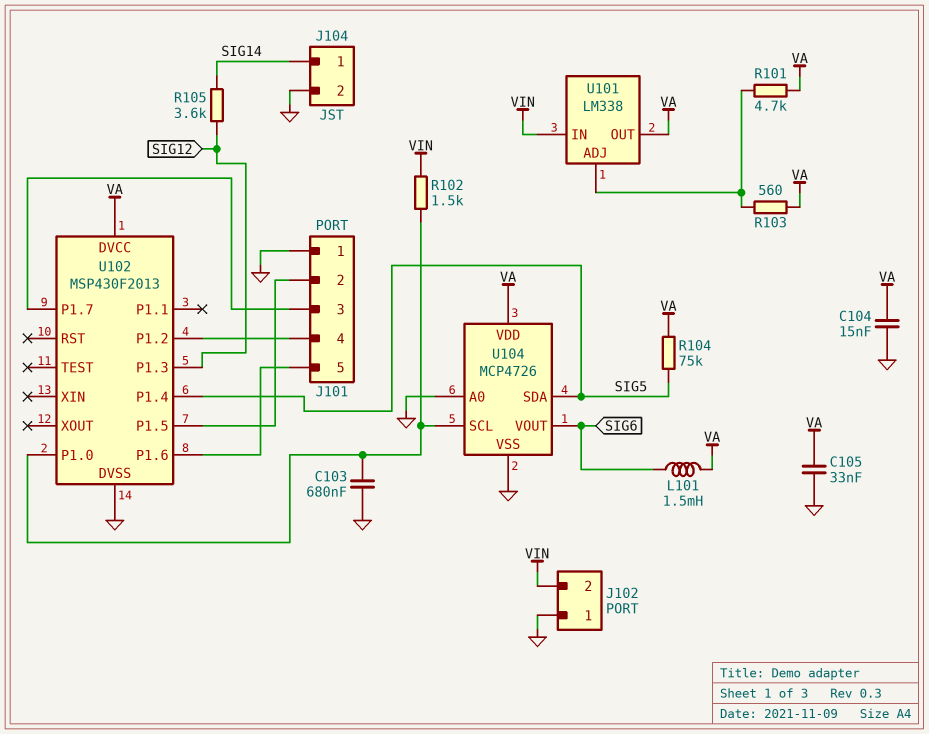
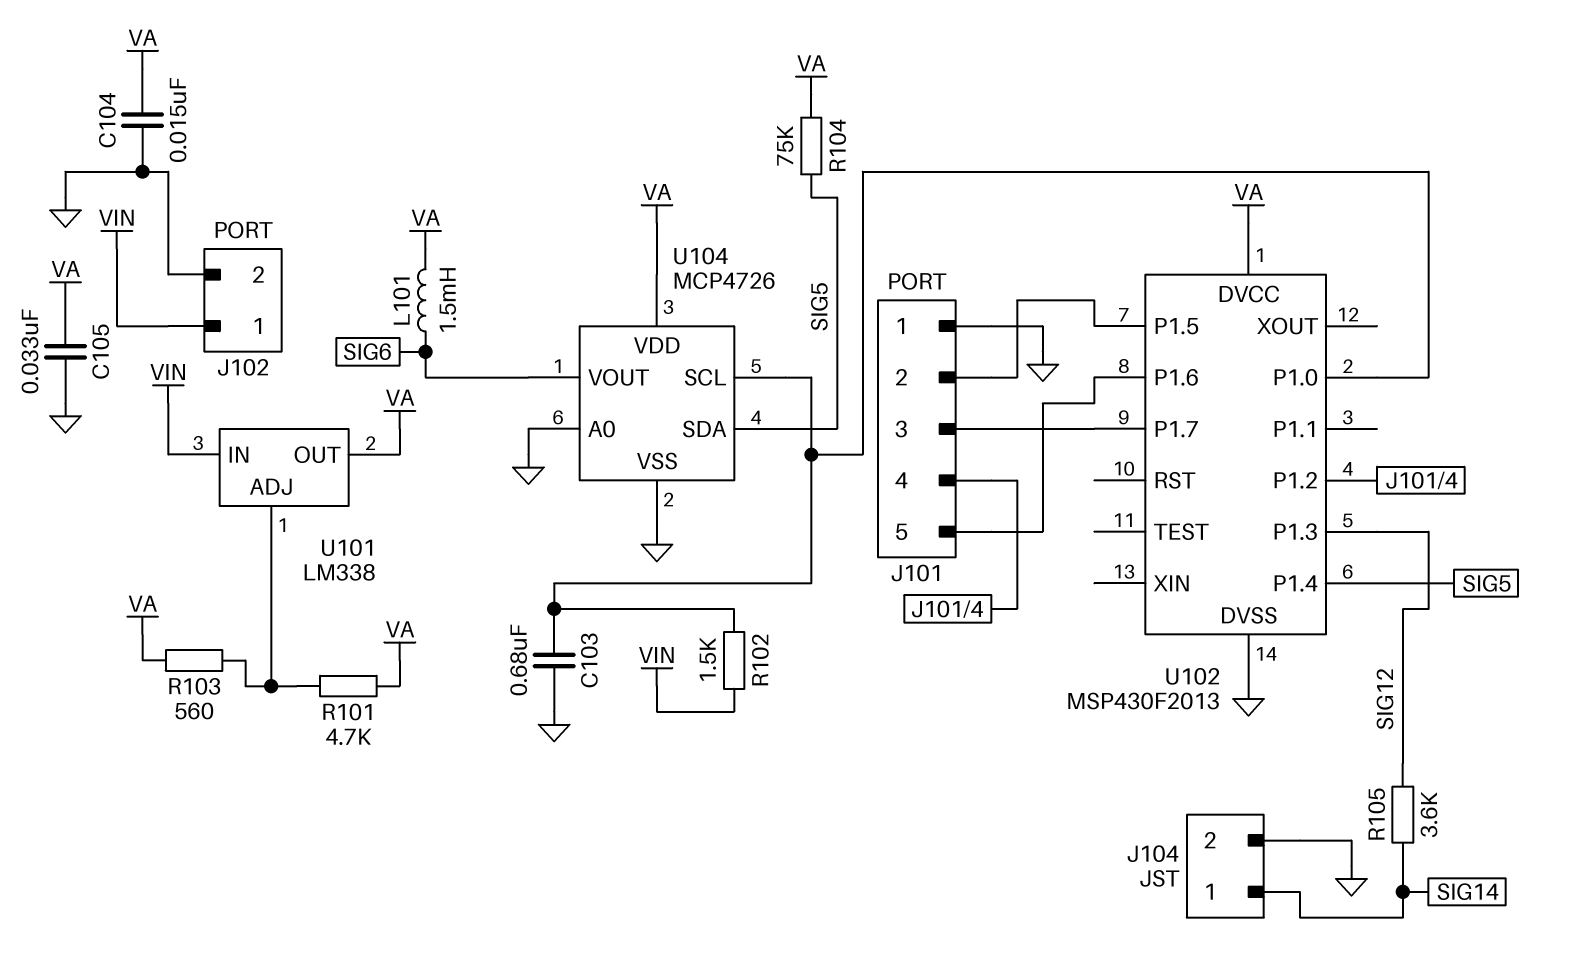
J102 pin 1: GND -> VIN
J102 pin 2: VIN -> GND

